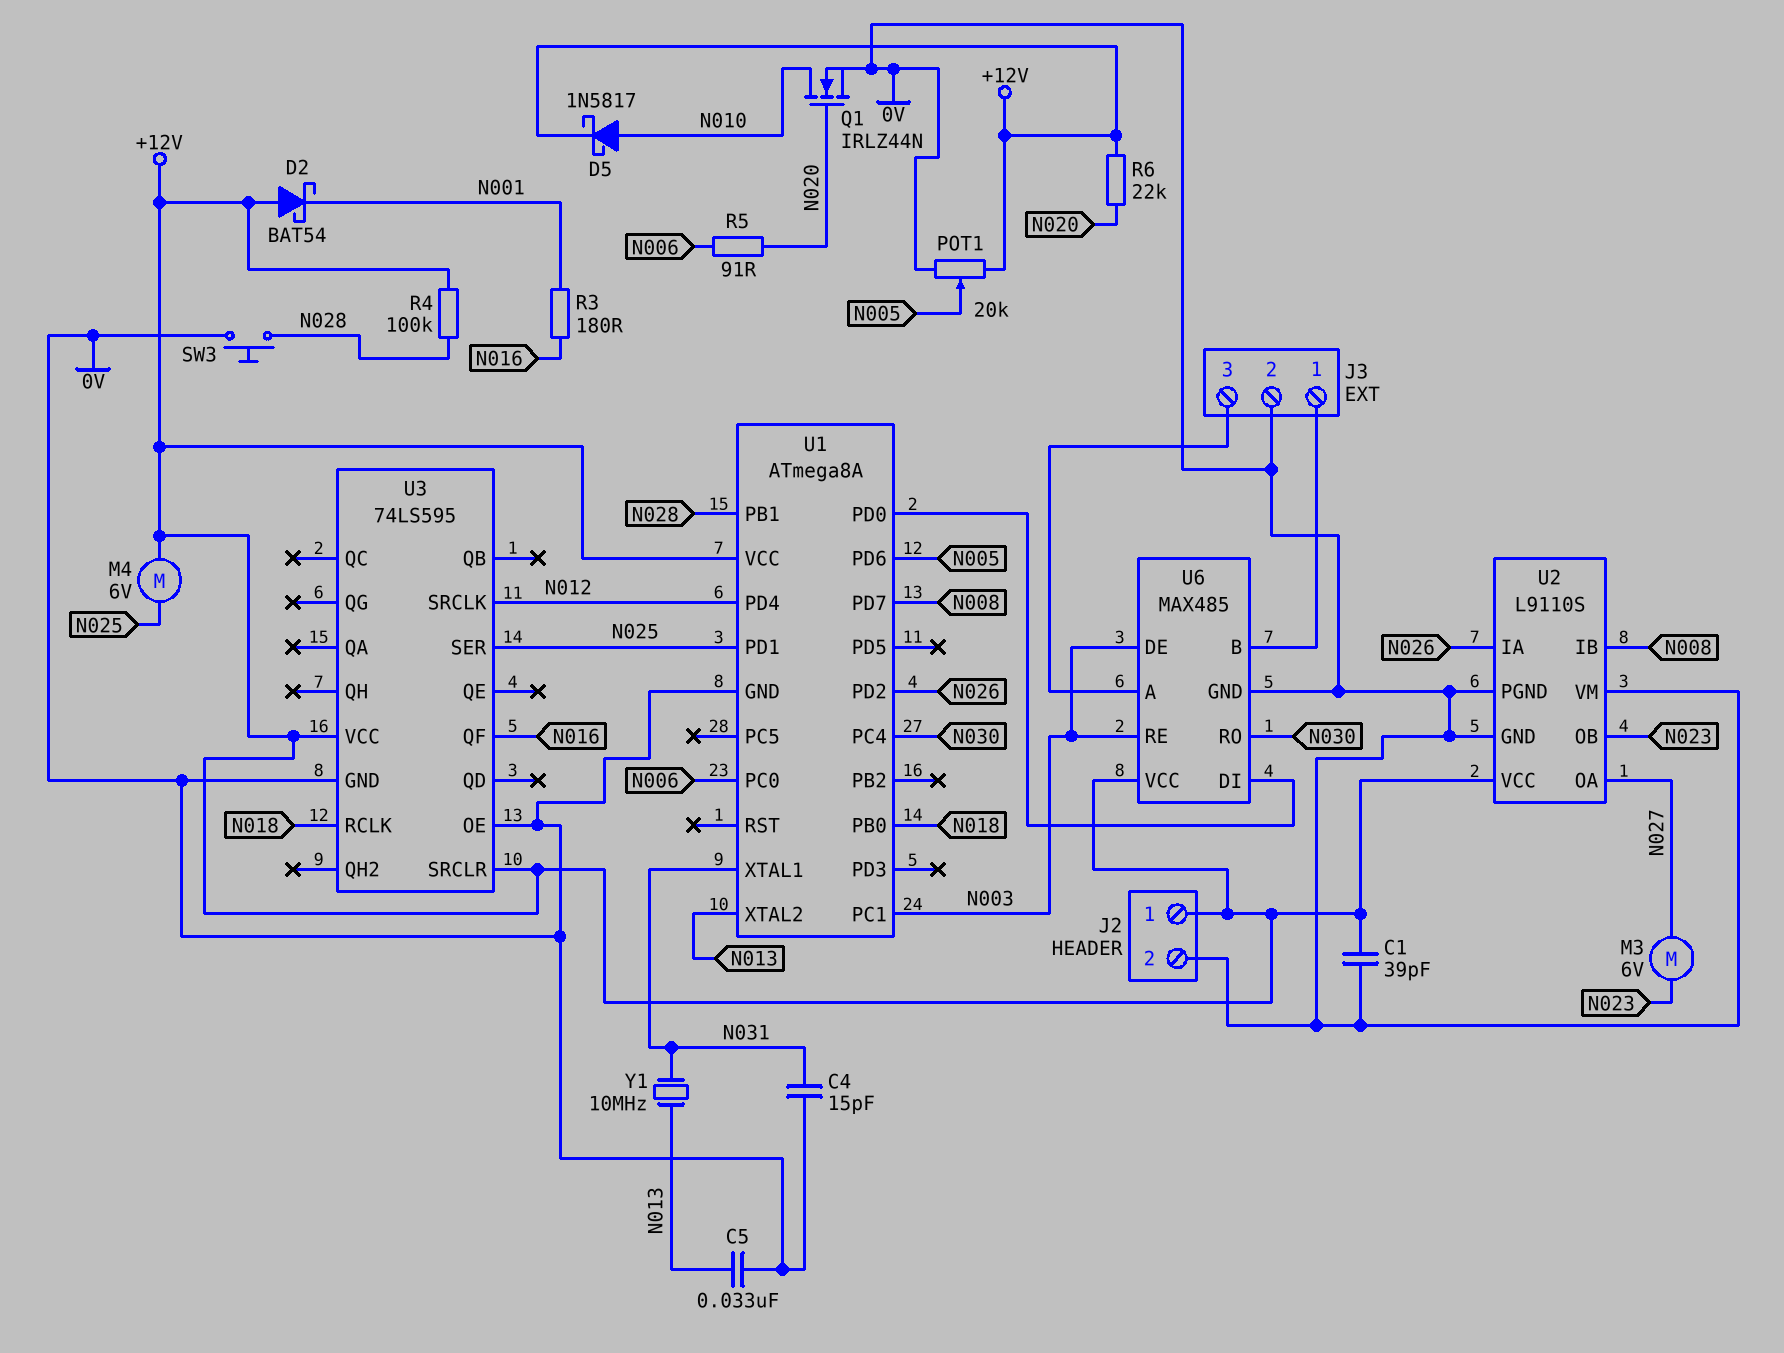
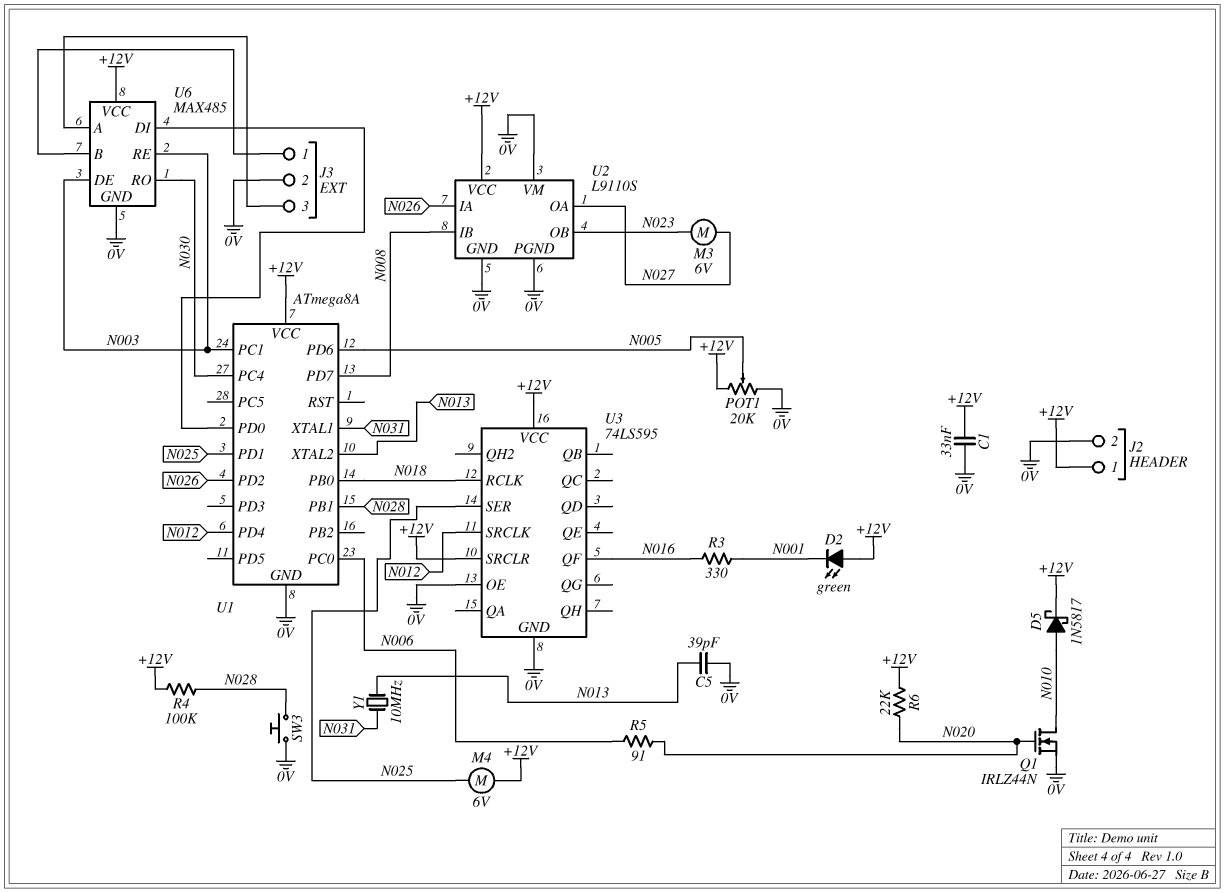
C1: 39pF (+12V, 0V) -> 33nF (+12V, 0V)
C4: 15pF (0V, N031) -> none
C5: 33nF (0V, N013) -> 39pF (0V, N013)
D2: schottky BAT54 (A +12V, K N001) -> LED green (A +12V, K N001)
R3: 180 (N001, N016) -> 330 (N001, N016)

